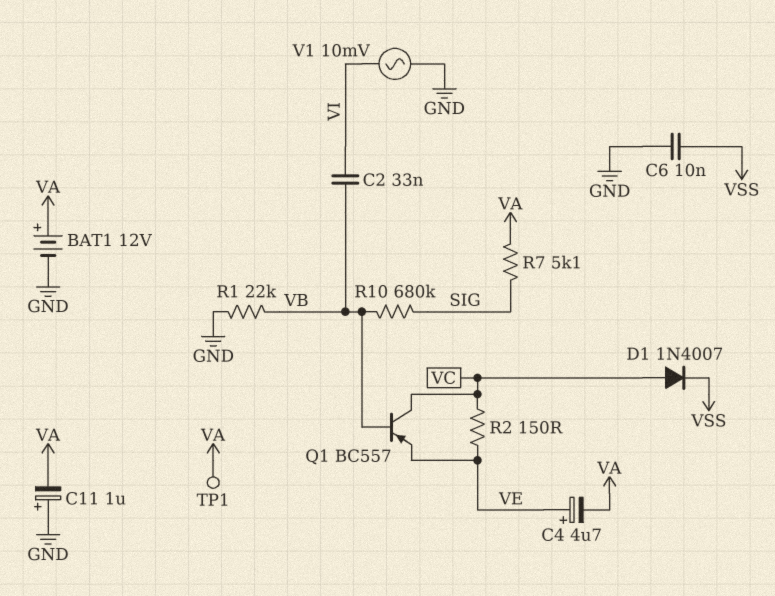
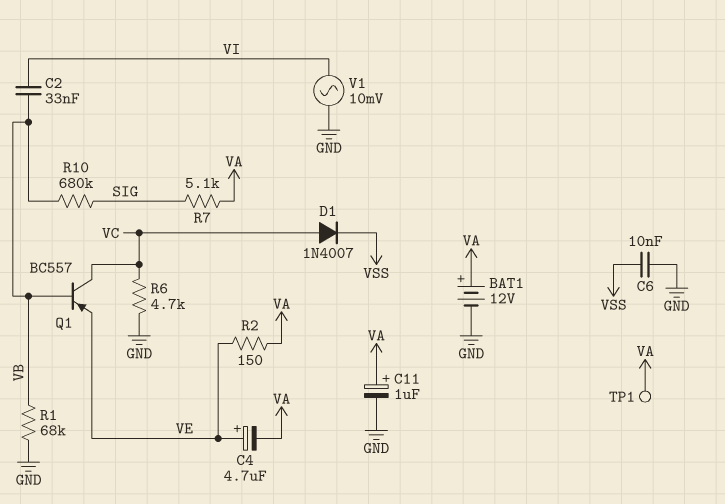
C11: 1uF (plus GND, minus VA) -> 1uF (plus VA, minus GND)
R1: 22k (GND, VB) -> 68k (GND, VB)
R2: 150 (VC, VE) -> 150 (VA, VE)
R6: none -> 4.7k (GND, VC)

